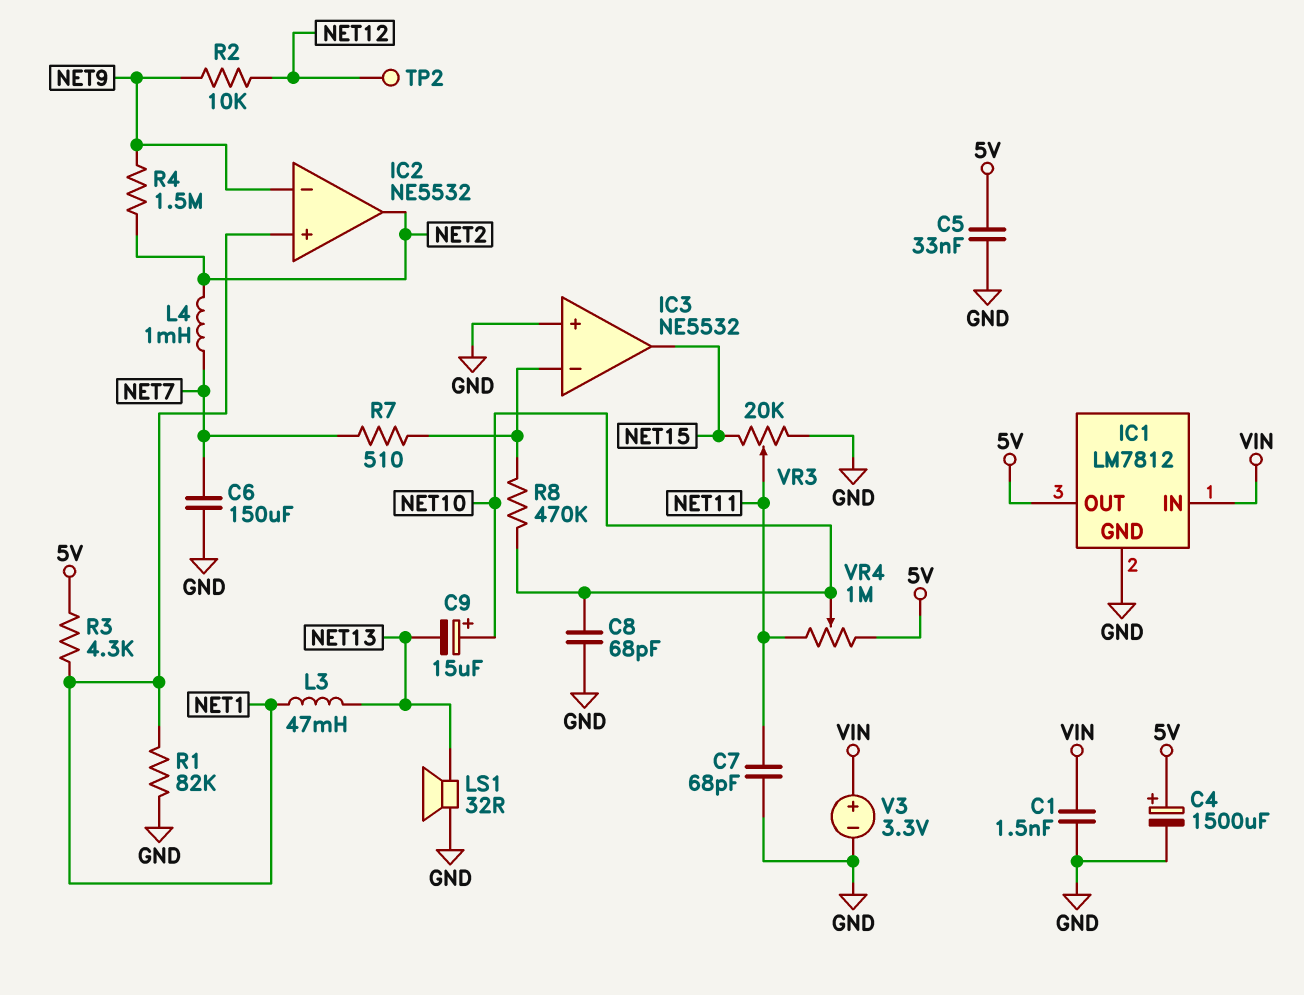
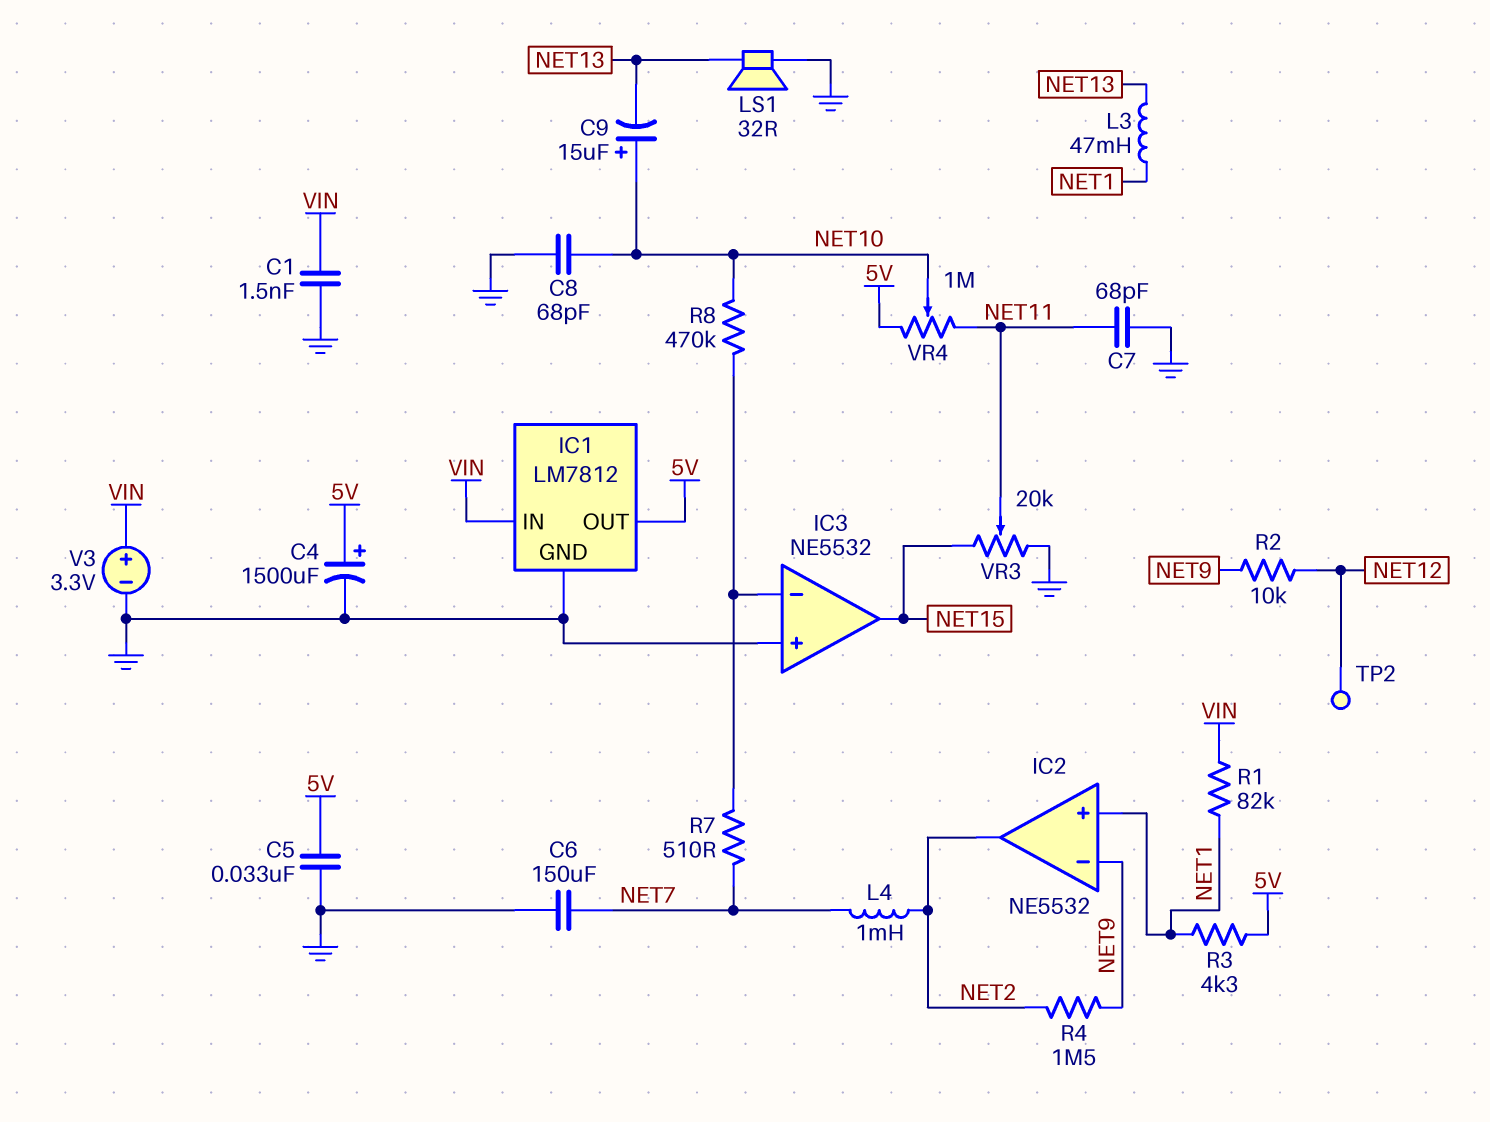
R1: 82k (GND, NET1) -> 82k (NET1, VIN)

